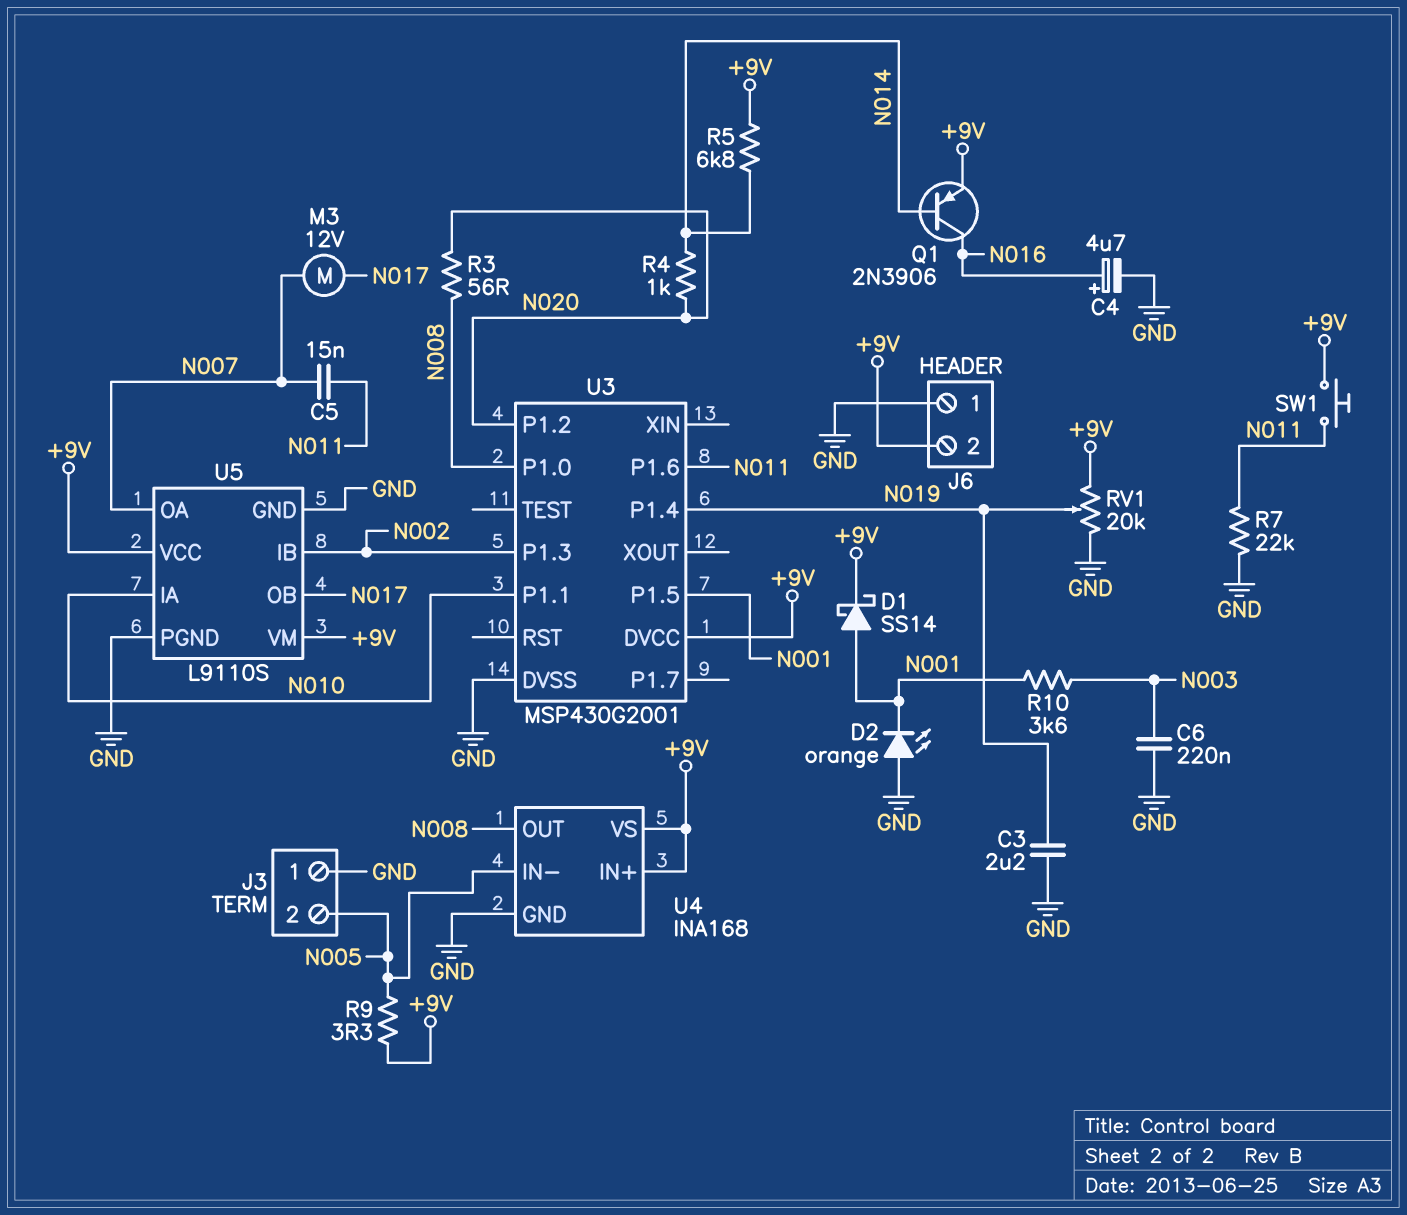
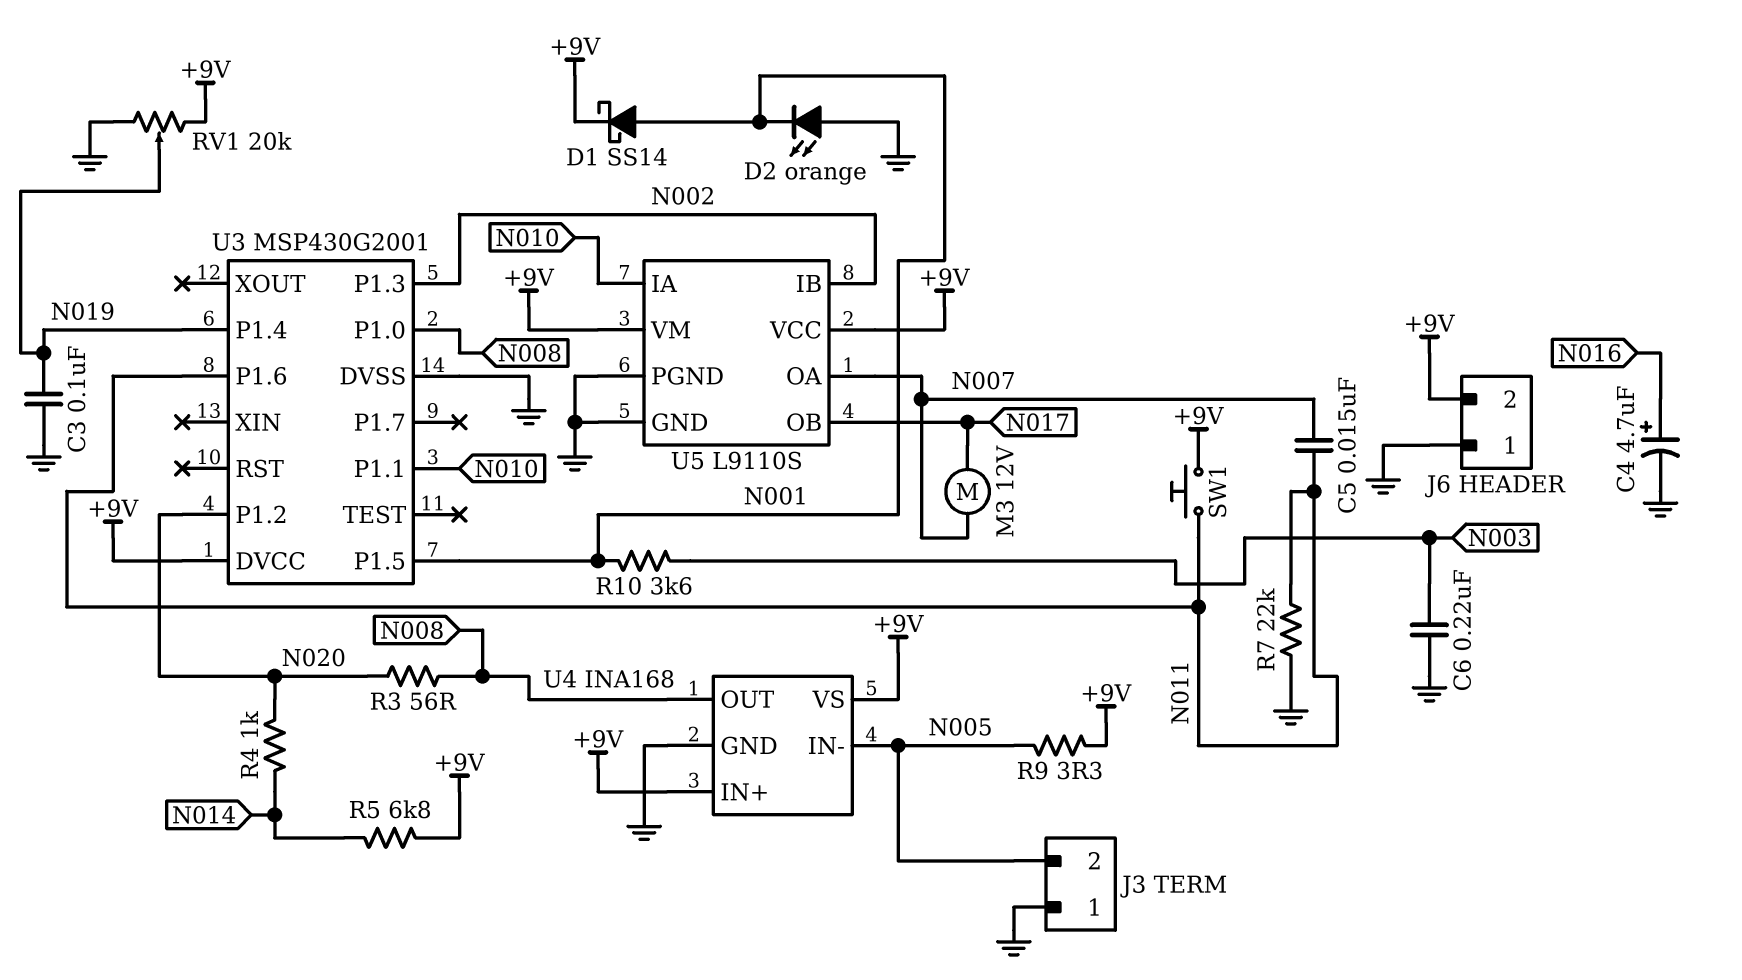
C3: 2.2uF (GND, N019) -> 100nF (GND, N019)
Q1: PNP 2N3906 (B N014, C N016, E +9V) -> none

